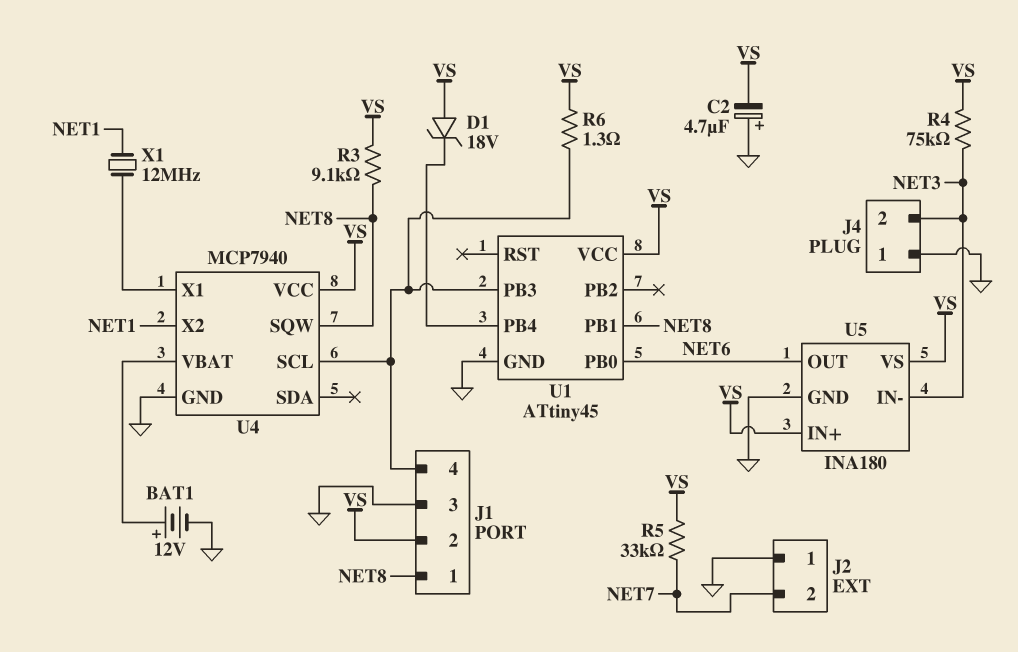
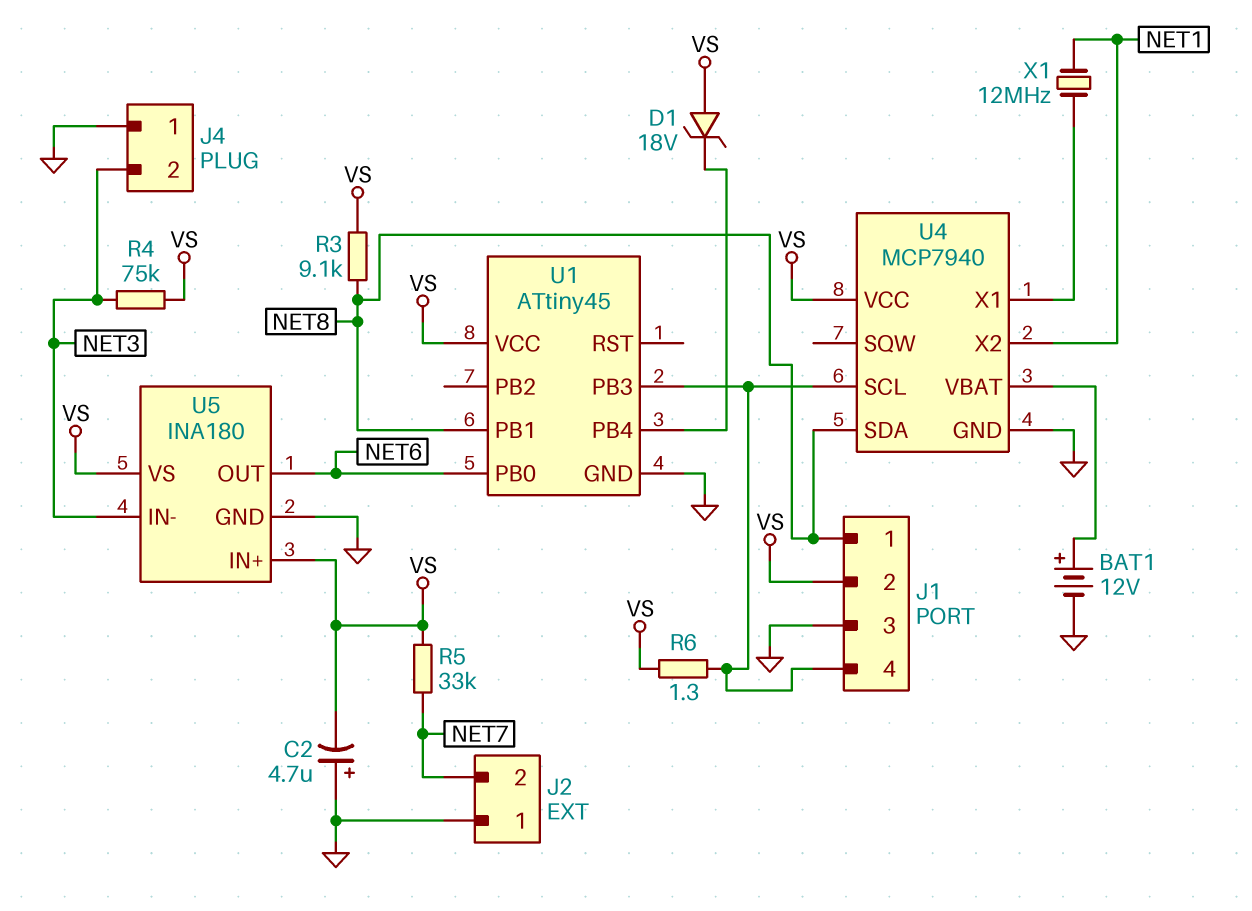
U4 pin SDA: none -> NET8
U4 pin SQW: NET8 -> none

